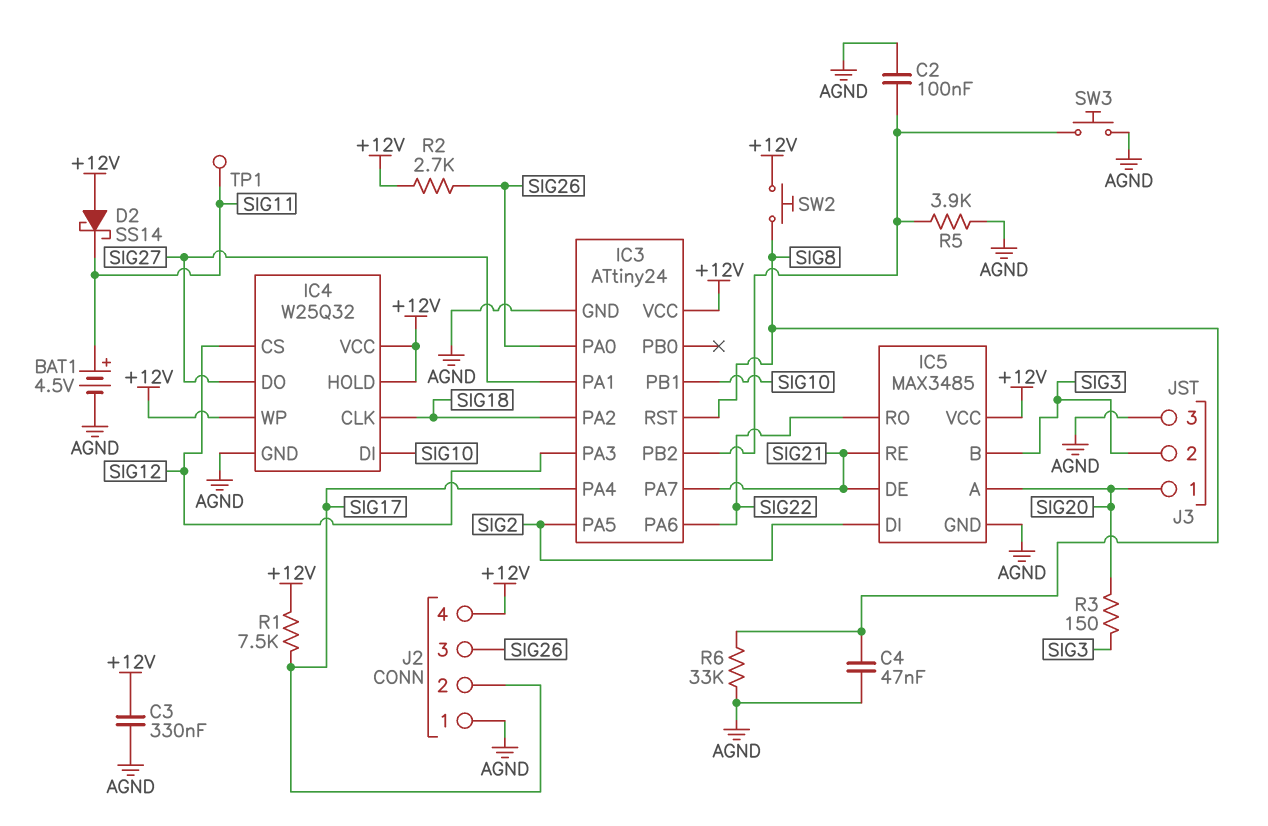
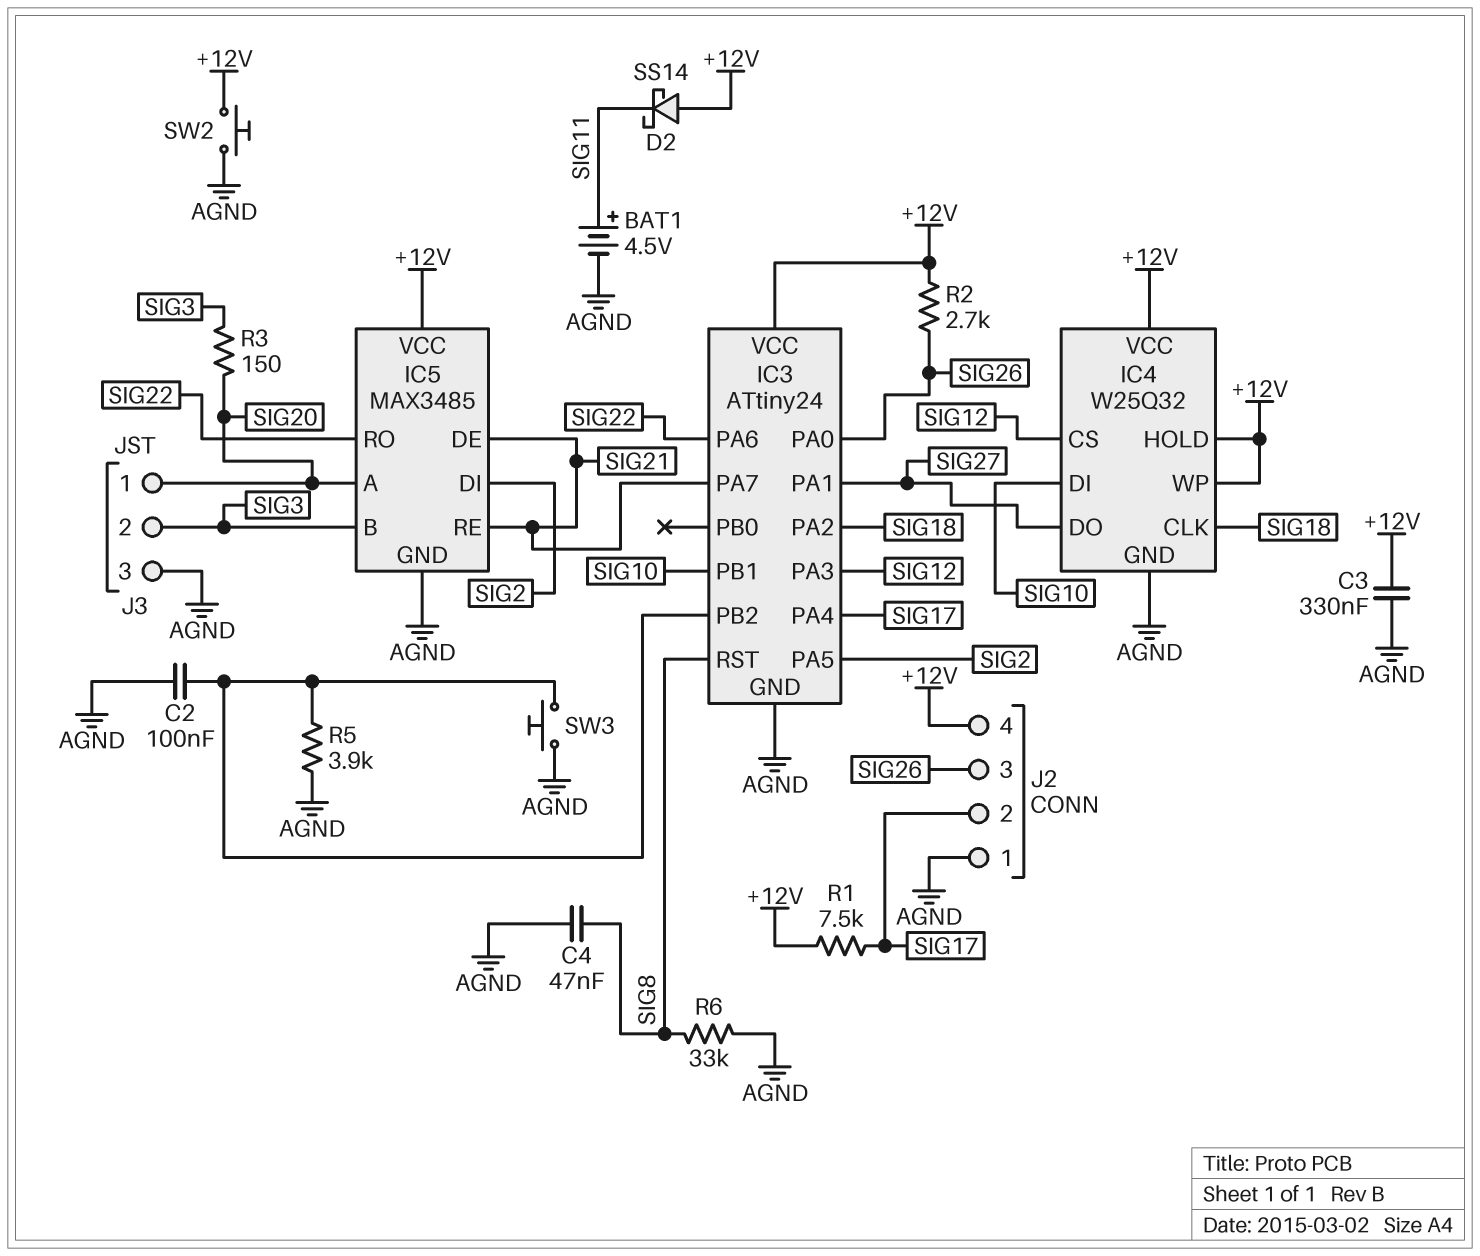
SW2: button (+12V, SIG8) -> button (+12V, AGND)
TP1: test point (SIG11) -> none

